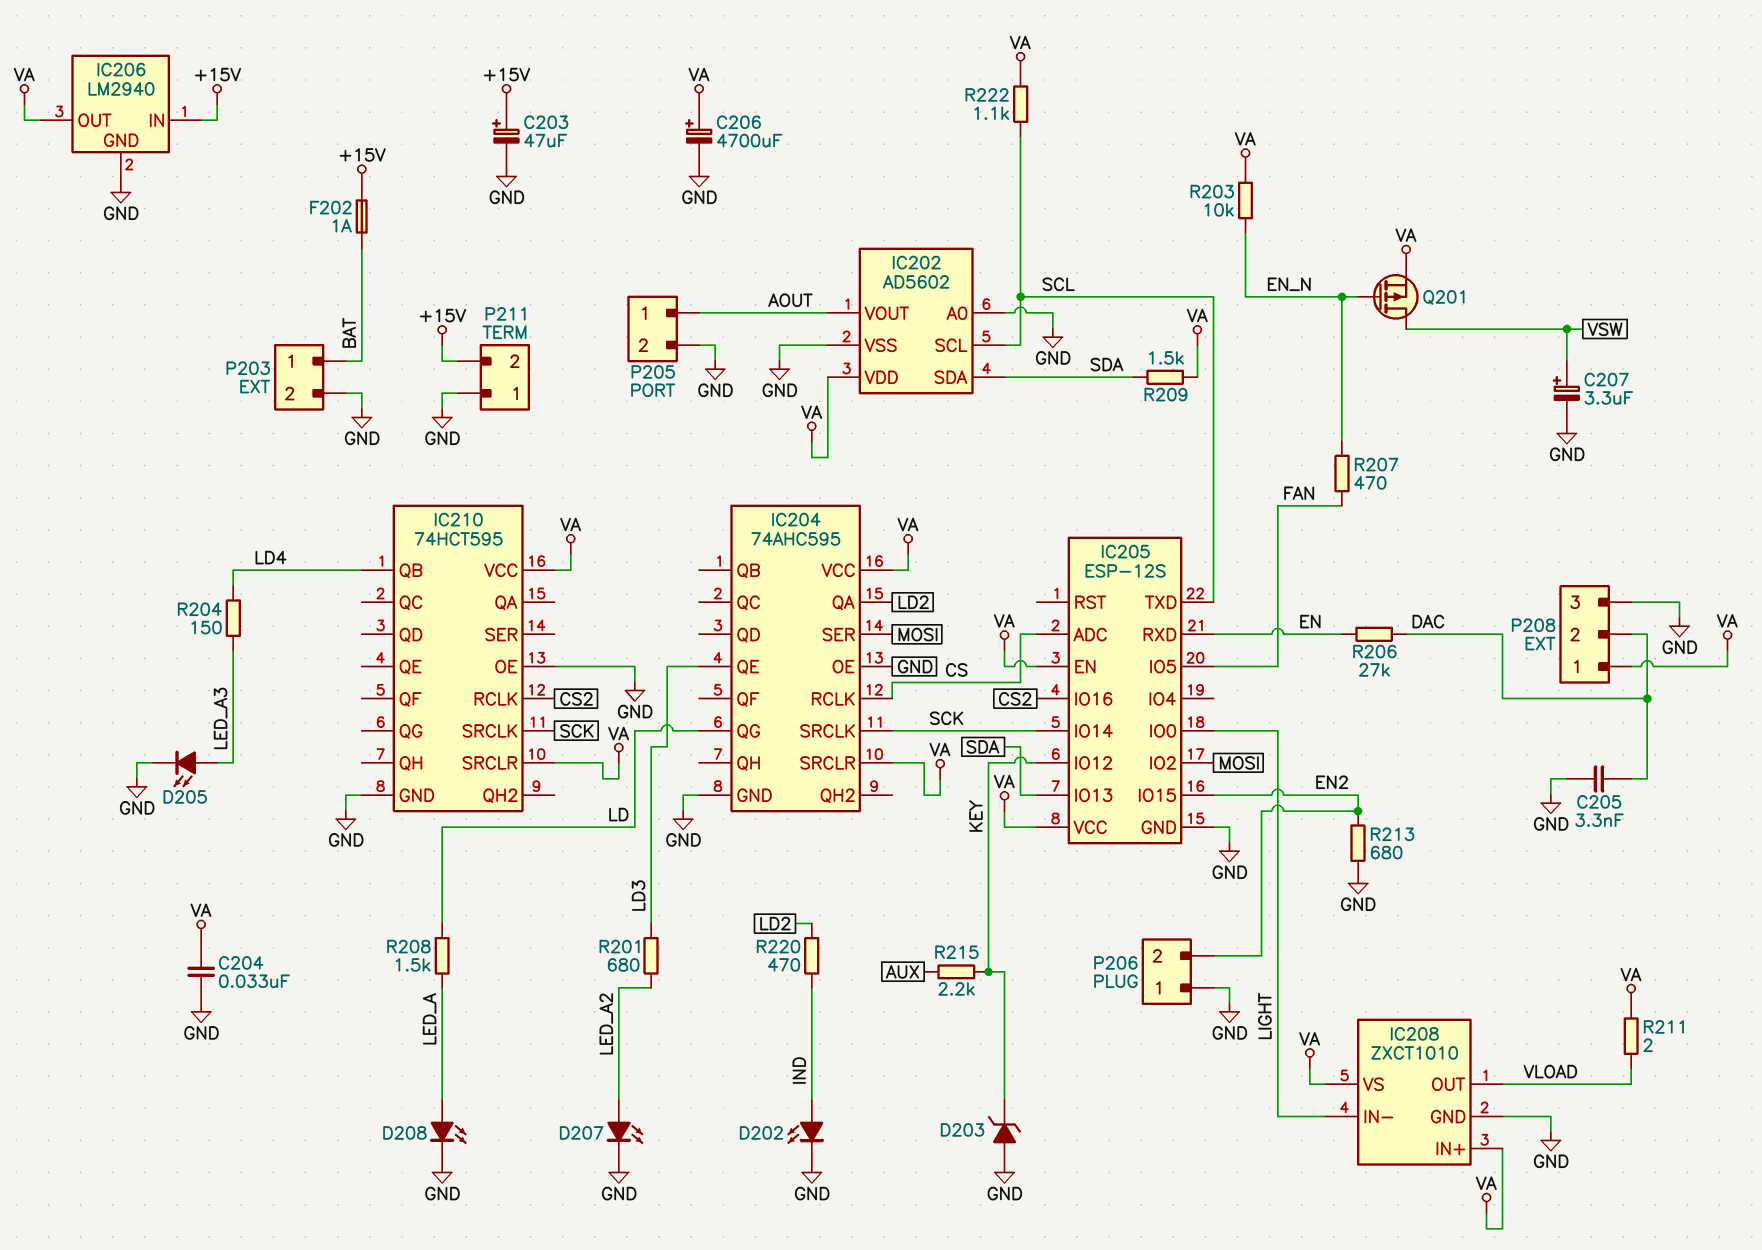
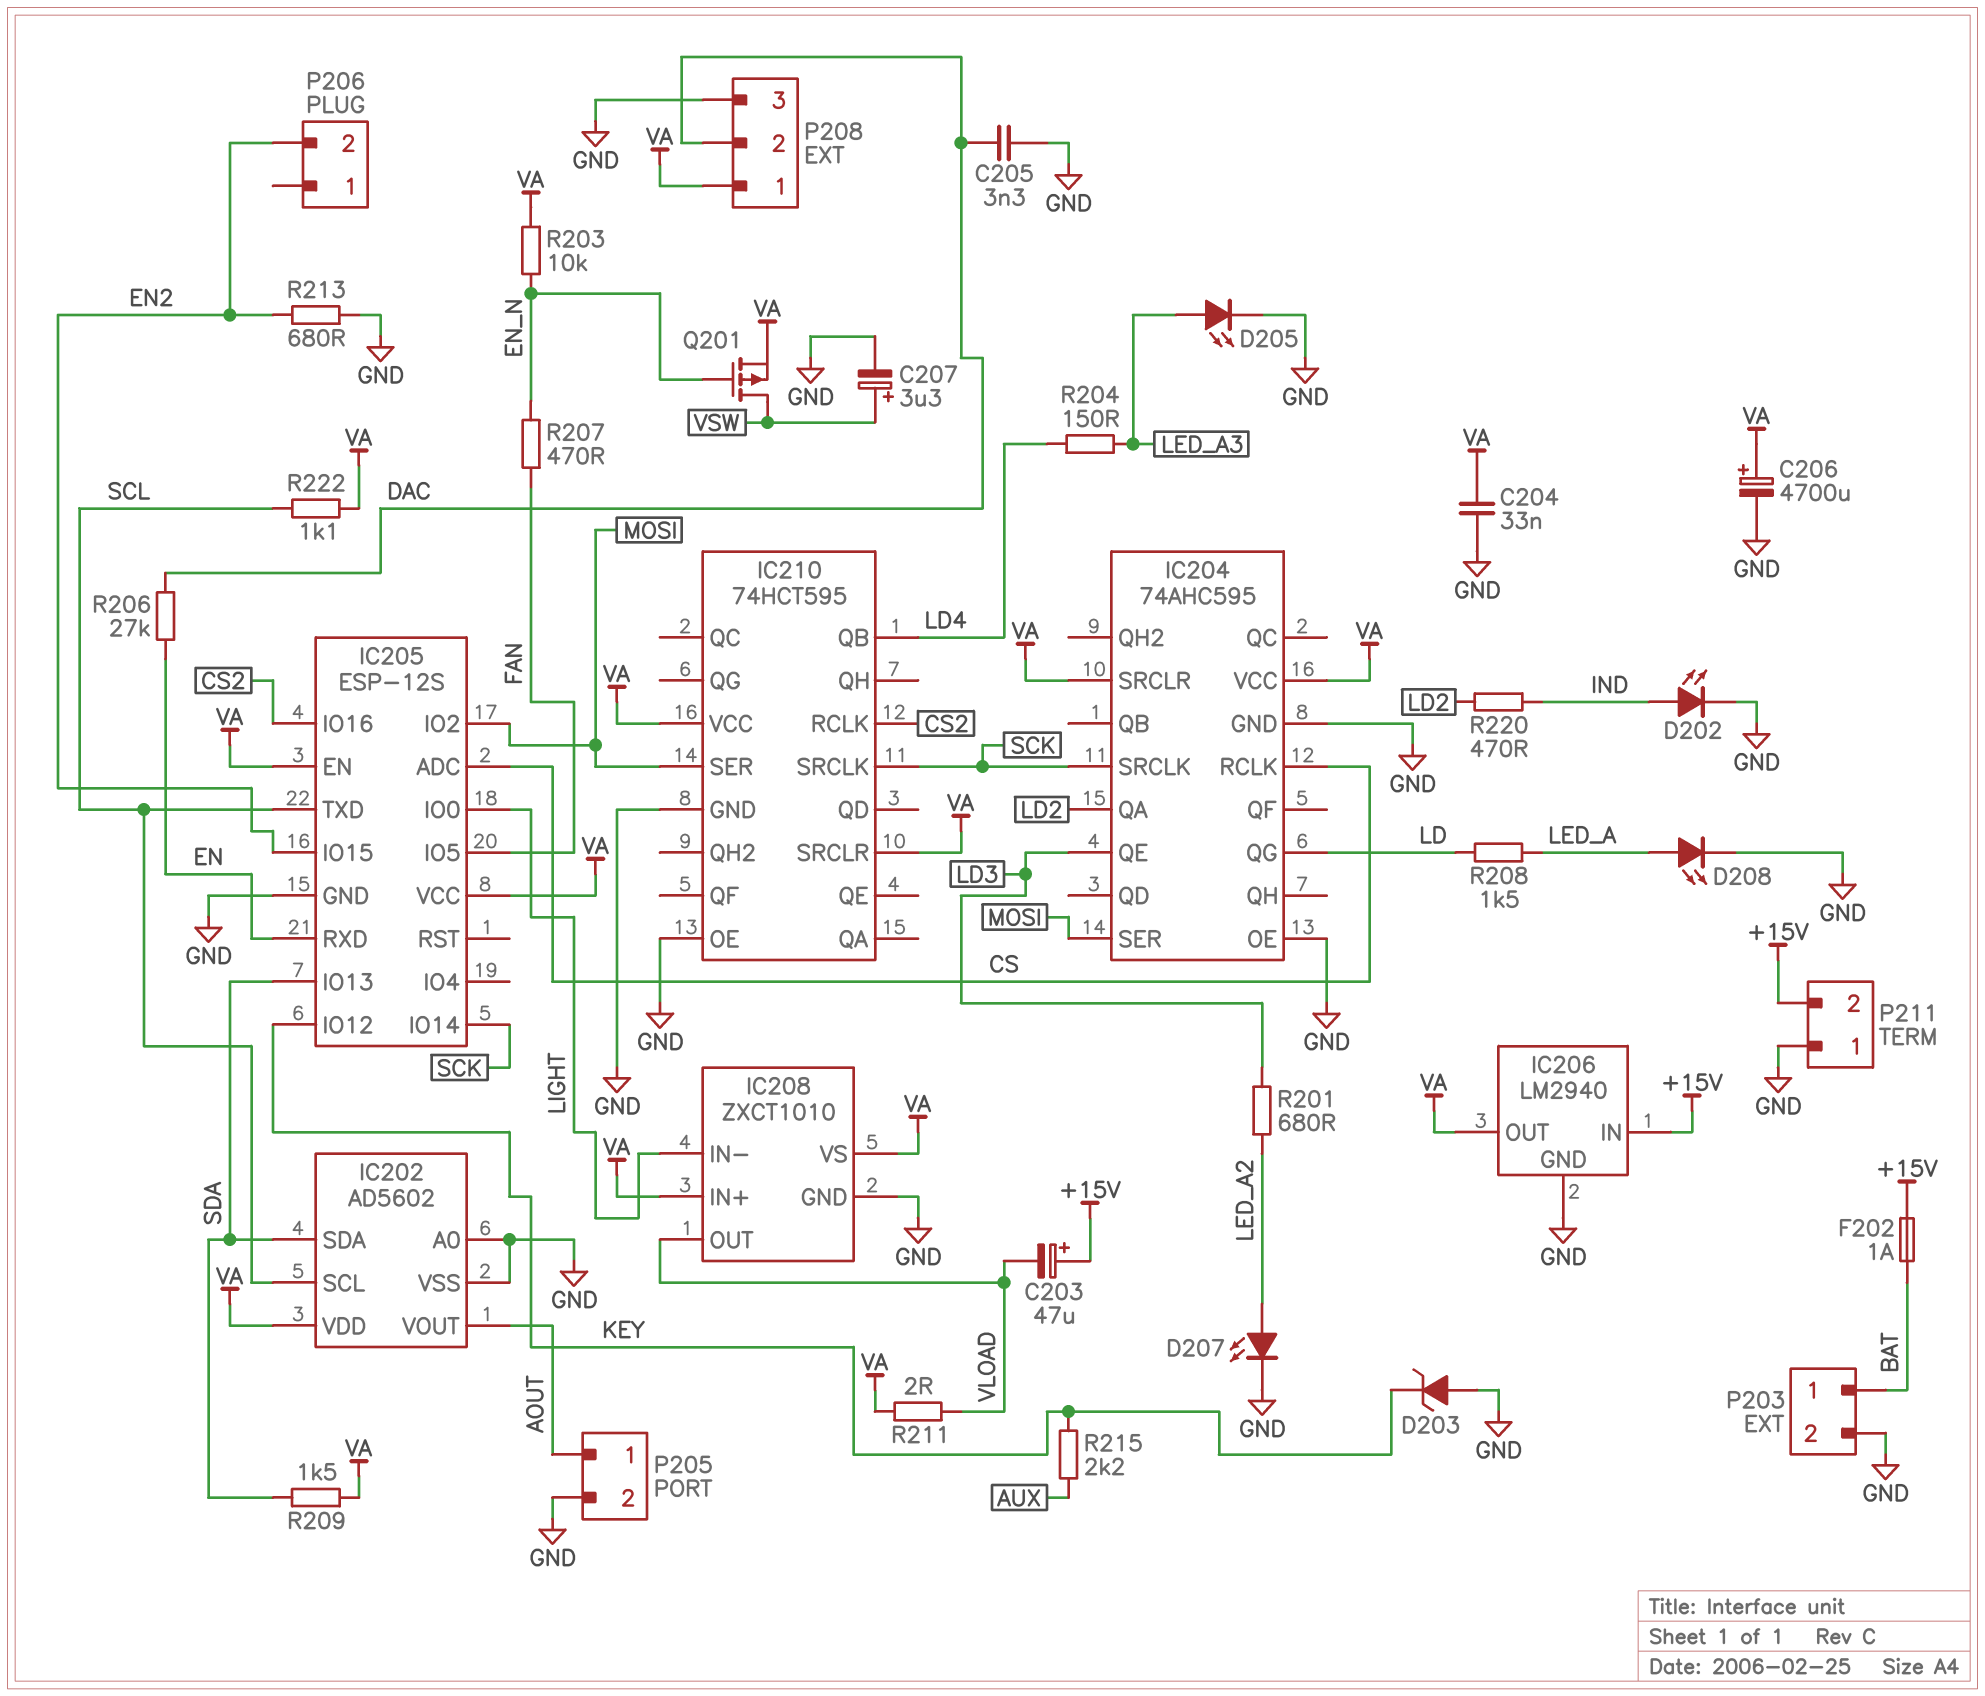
C203: 47uF (plus +15V, minus GND) -> 47uF (plus +15V, minus VLOAD)
IC210 pin SER: none -> MOSI
P206 pin 1: GND -> none

